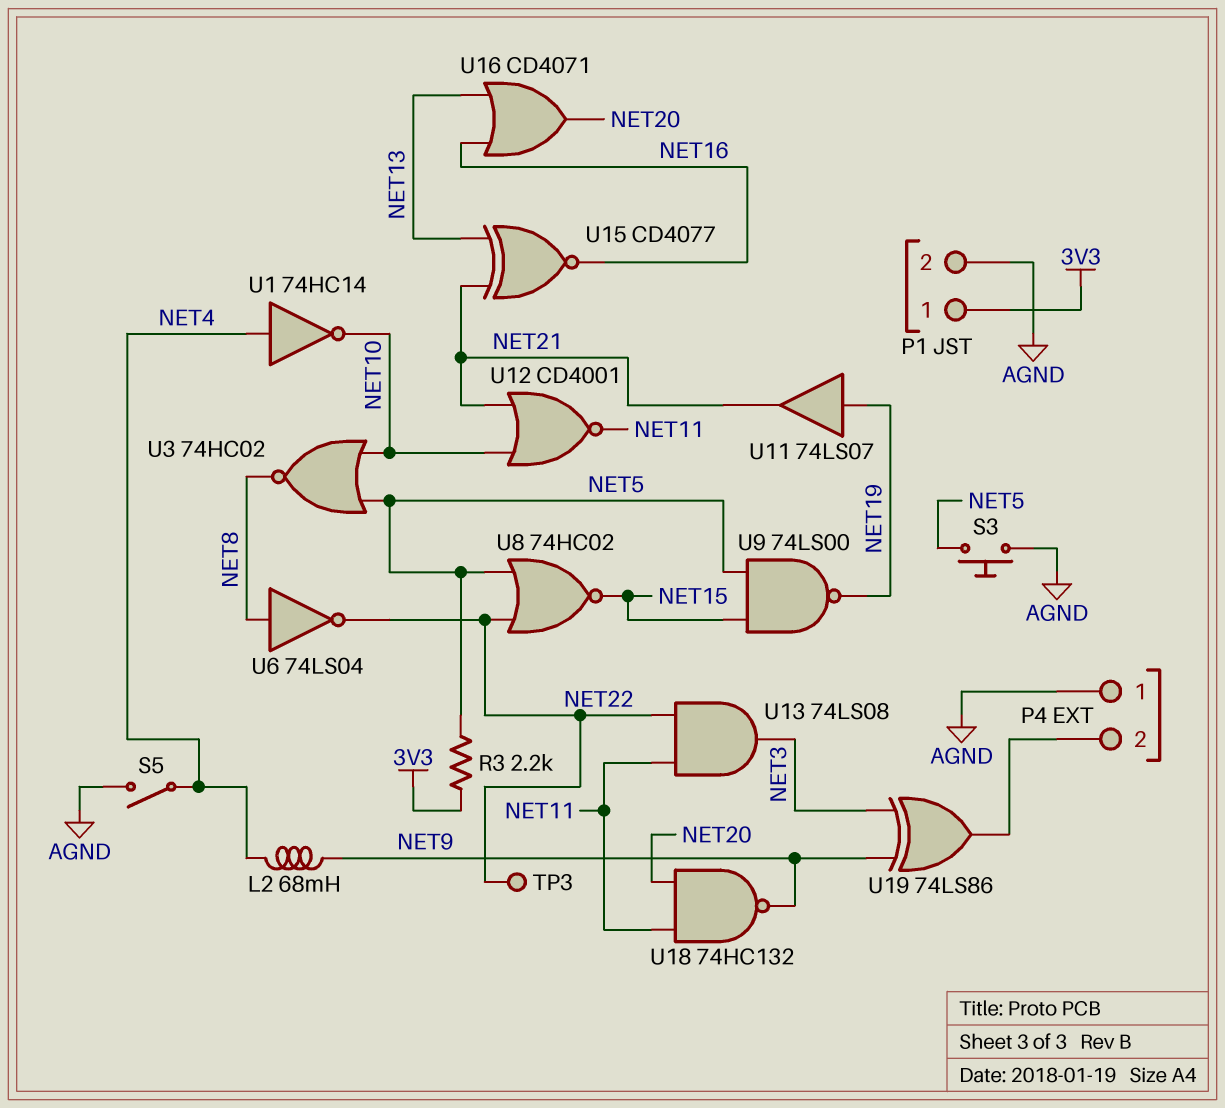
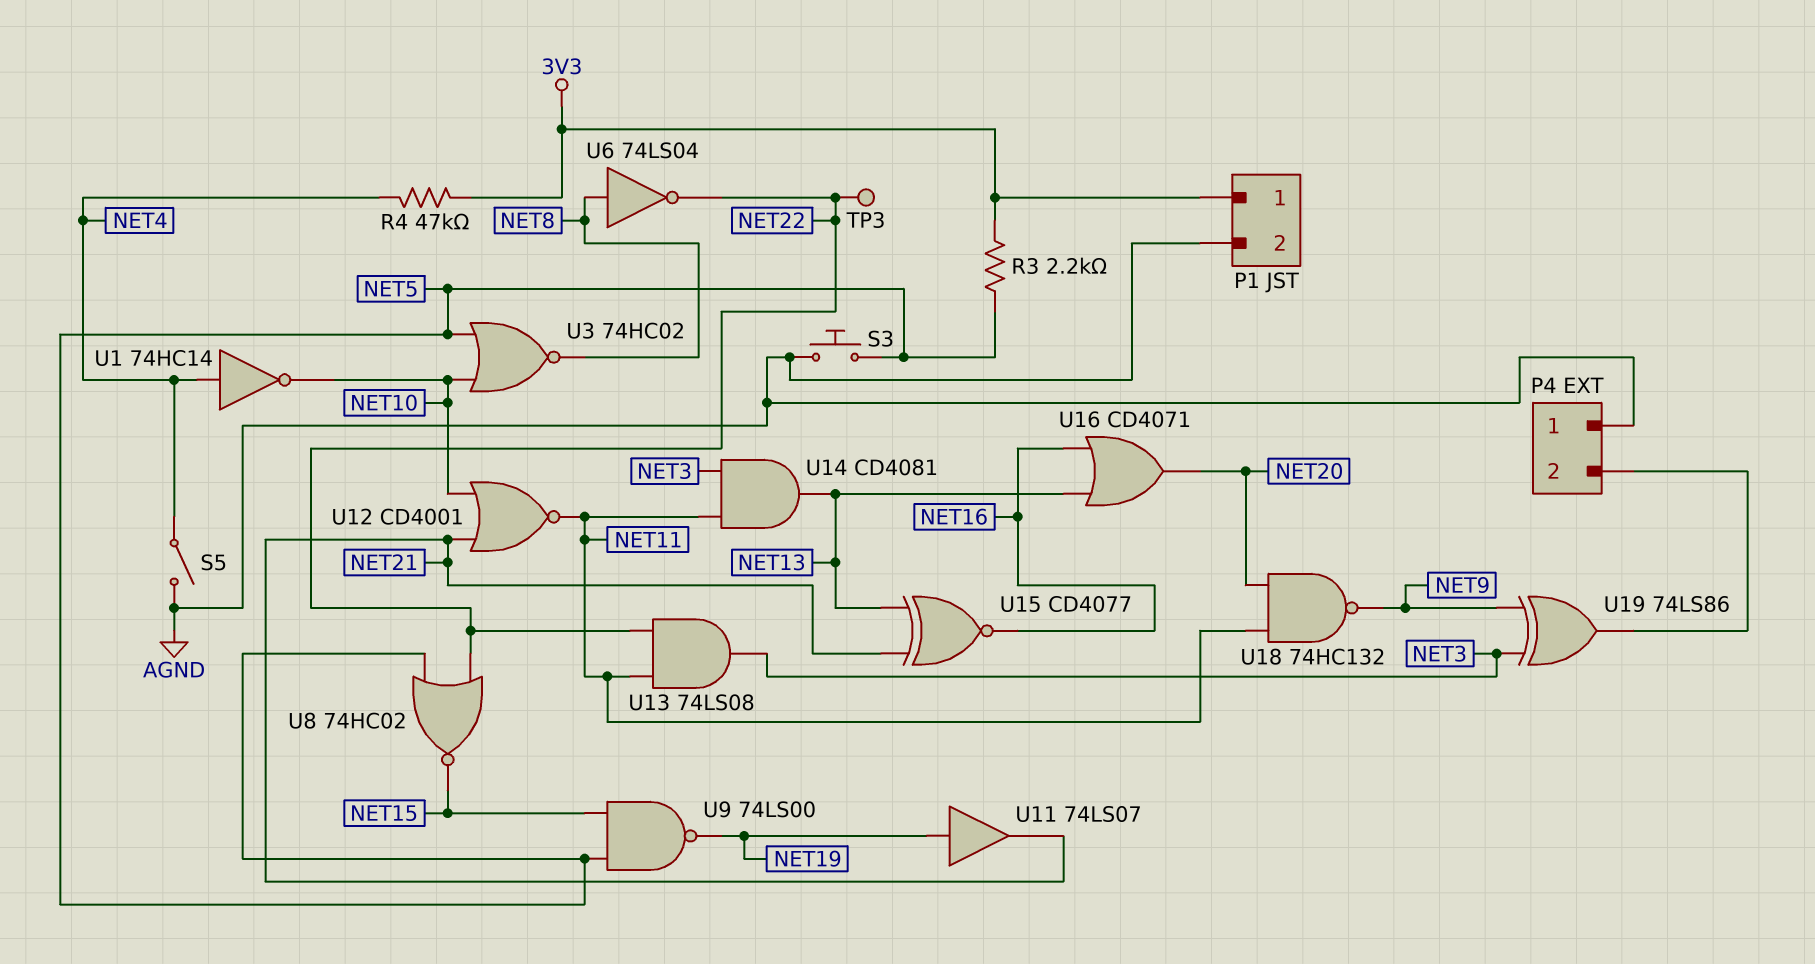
L2: 68mH (NET4, NET9) -> none
R4: none -> 47k (3V3, NET4)
U14: none -> AND CD4081 (in NET3, in NET11, out NET13)

